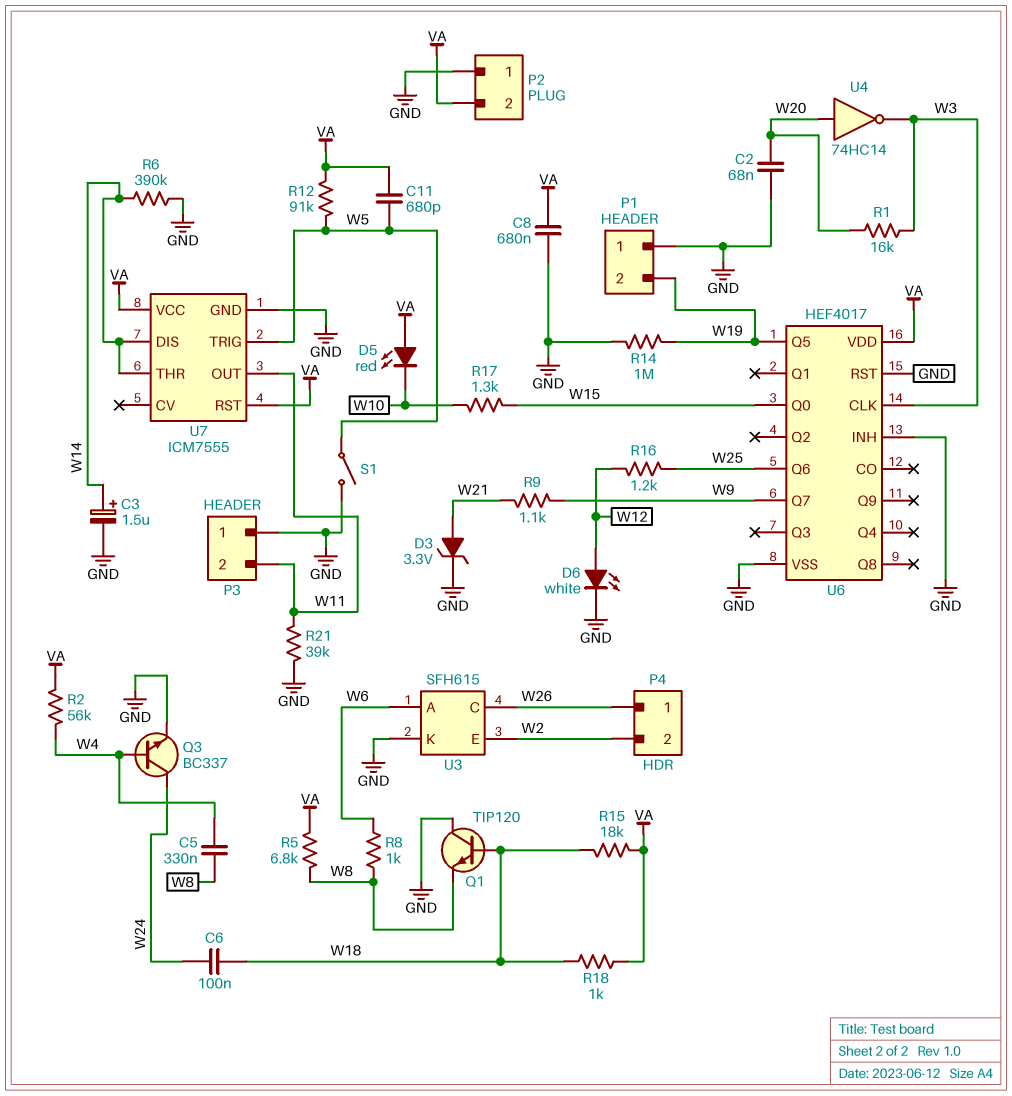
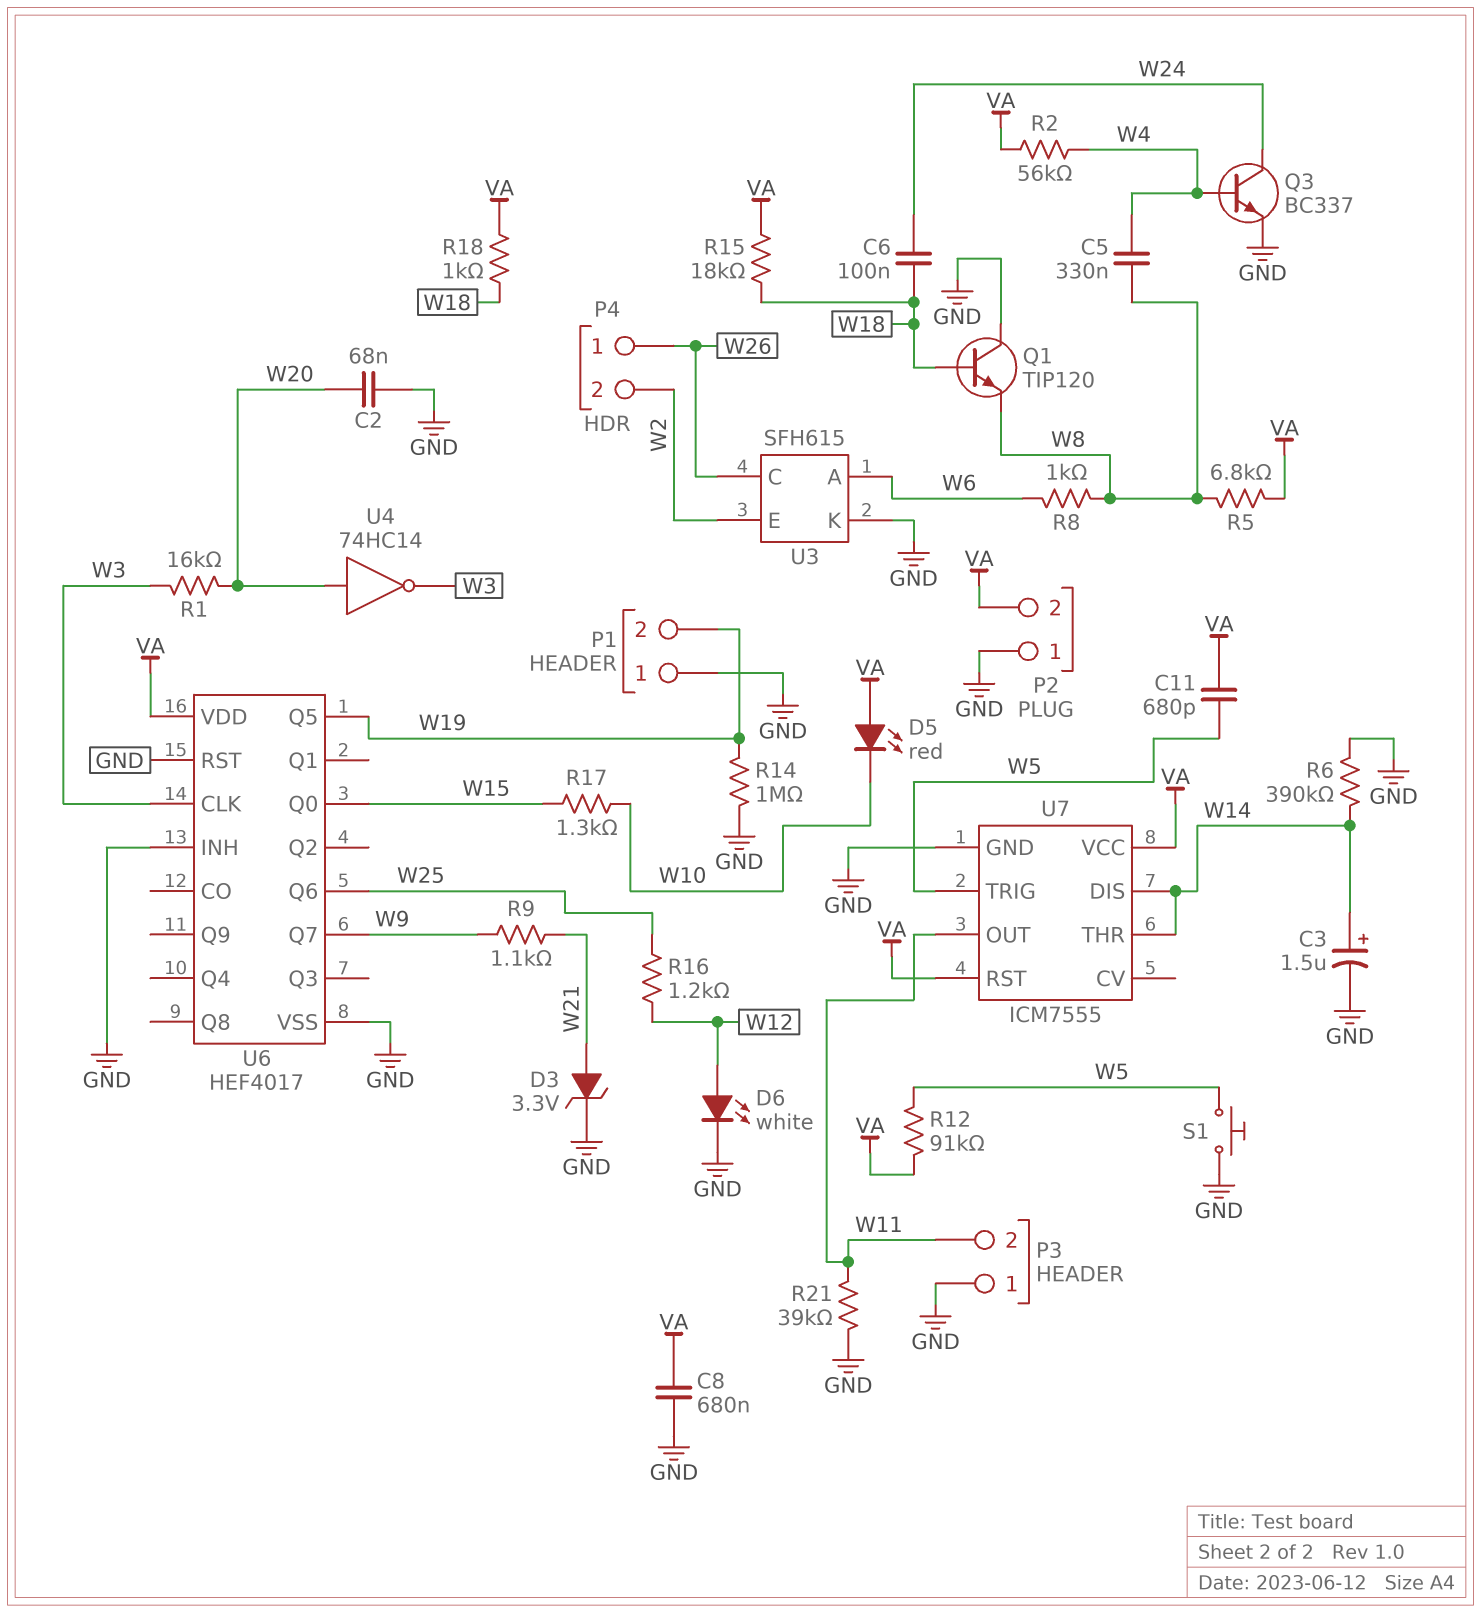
S1: switch (GND, W5) -> button (GND, W5)

